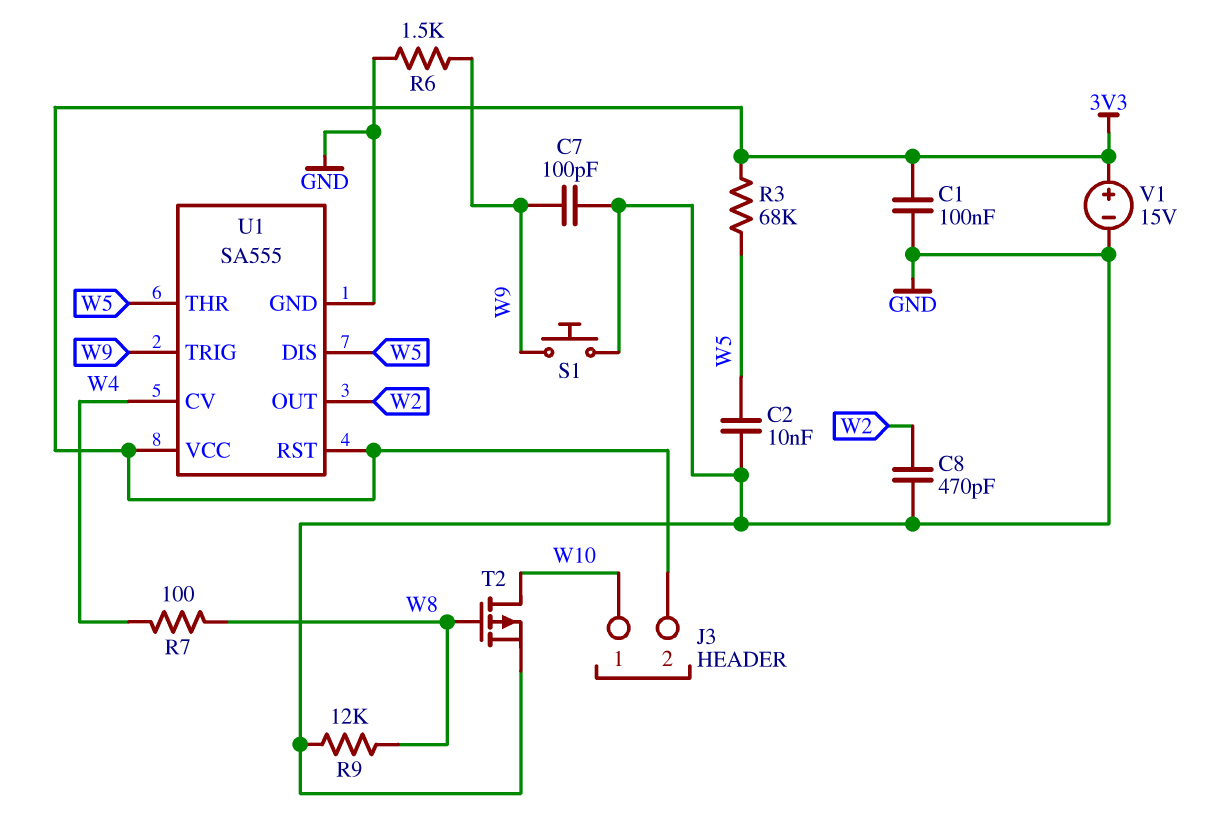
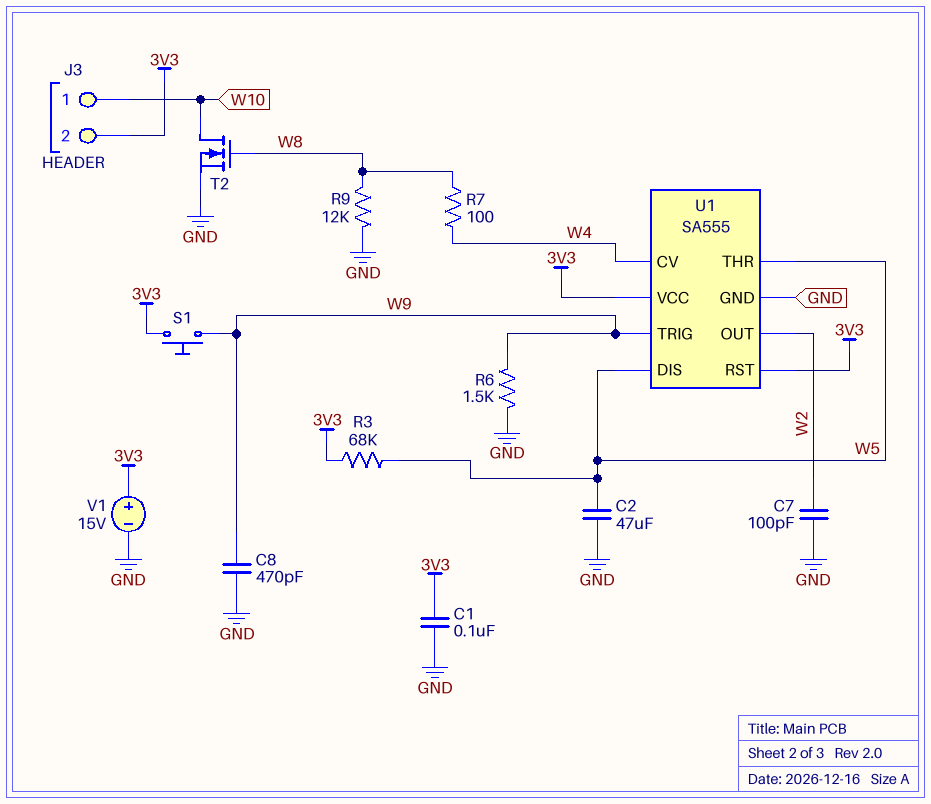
C2: 10nF (GND, W5) -> 47uF (GND, W5)
C7: 100pF (GND, W9) -> 100pF (GND, W2)
C8: 470pF (GND, W2) -> 470pF (GND, W9)
S1: button (GND, W9) -> button (3V3, W9)
T2: PMOS (G W8, D W10, S GND) -> NMOS (G W8, D W10, S GND)

